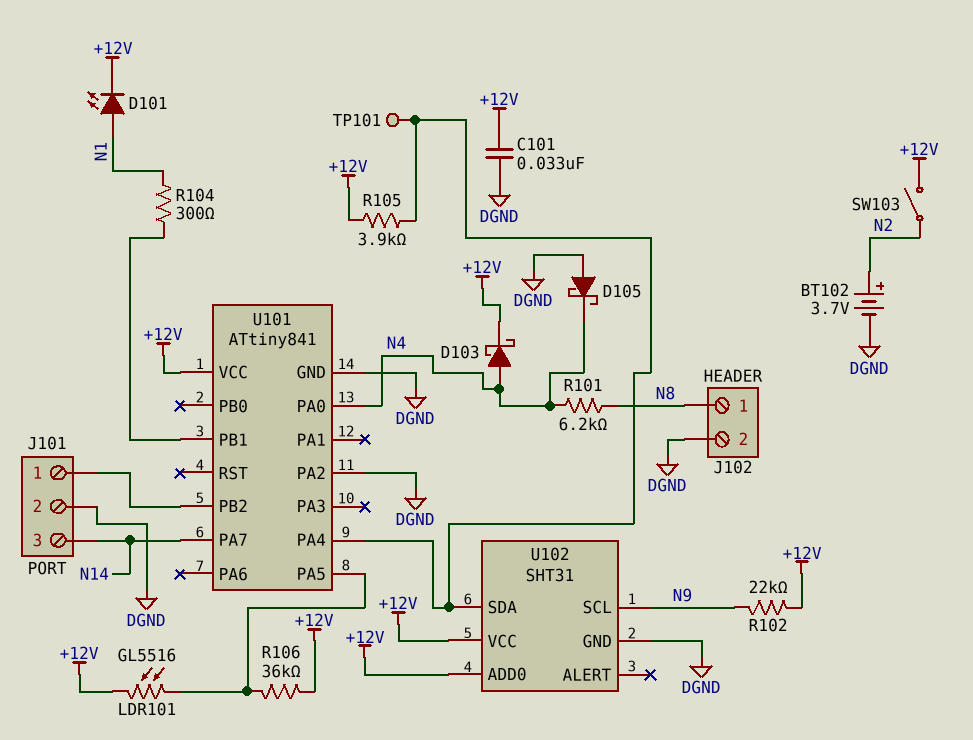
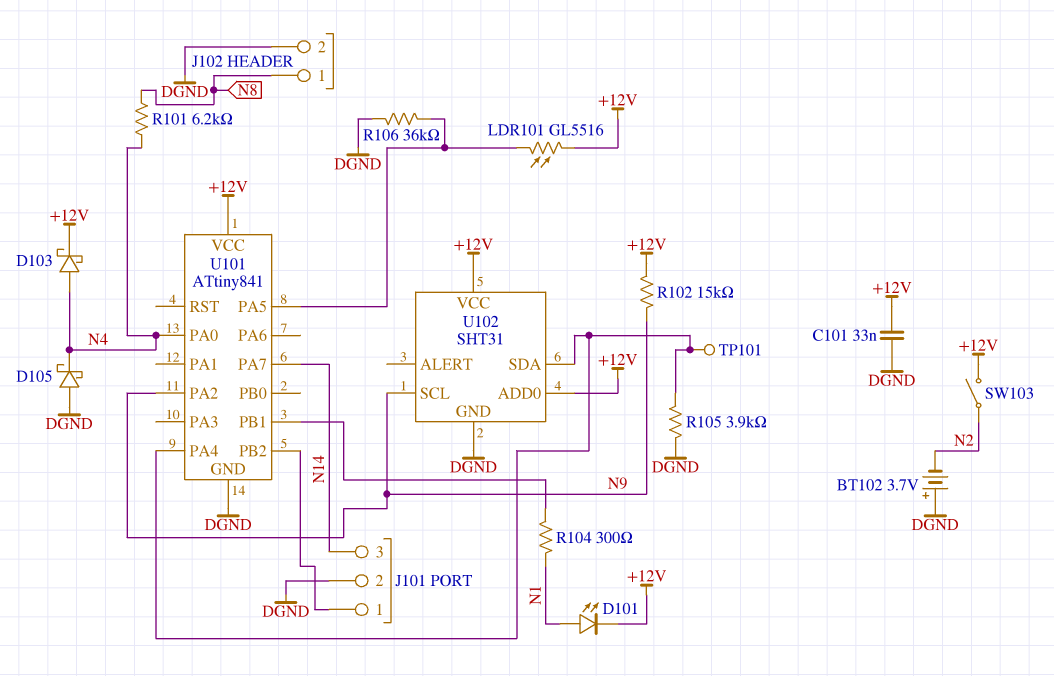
BT102: 3.7V (plus N2, minus DGND) -> 3.7V (plus DGND, minus N2)
R102: 22k (+12V, N9) -> 15k (+12V, N9)
R105: 3.9k (+12V, U101/PA4) -> 3.9k (DGND, U101/PA4)
R106: 36k (+12V, U101/PA5) -> 36k (DGND, U101/PA5)
U101 pin PA2: DGND -> N9

